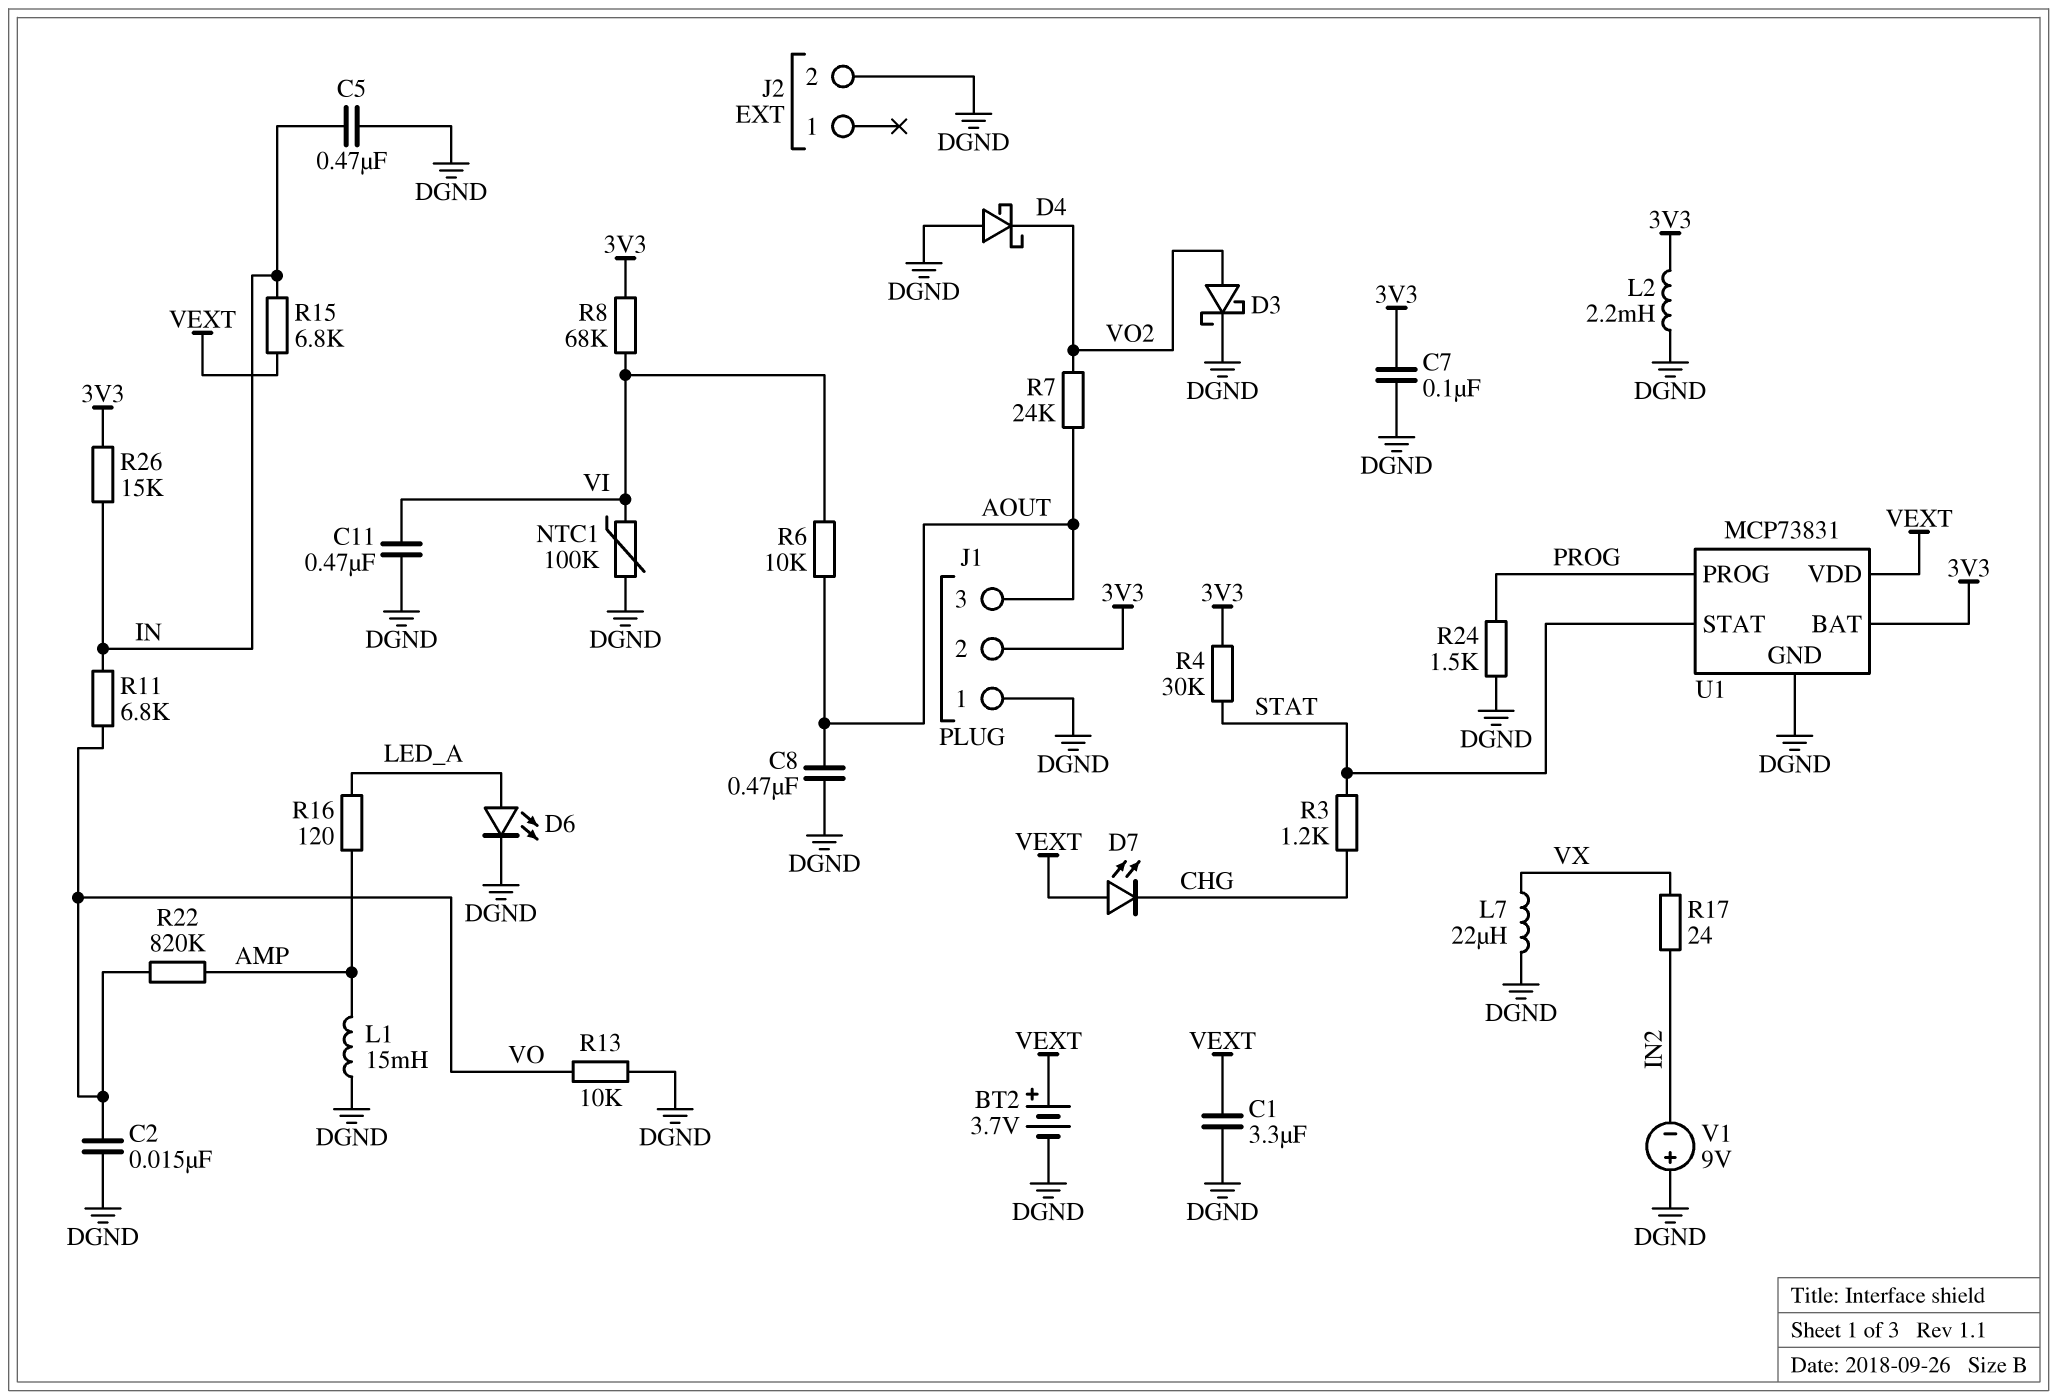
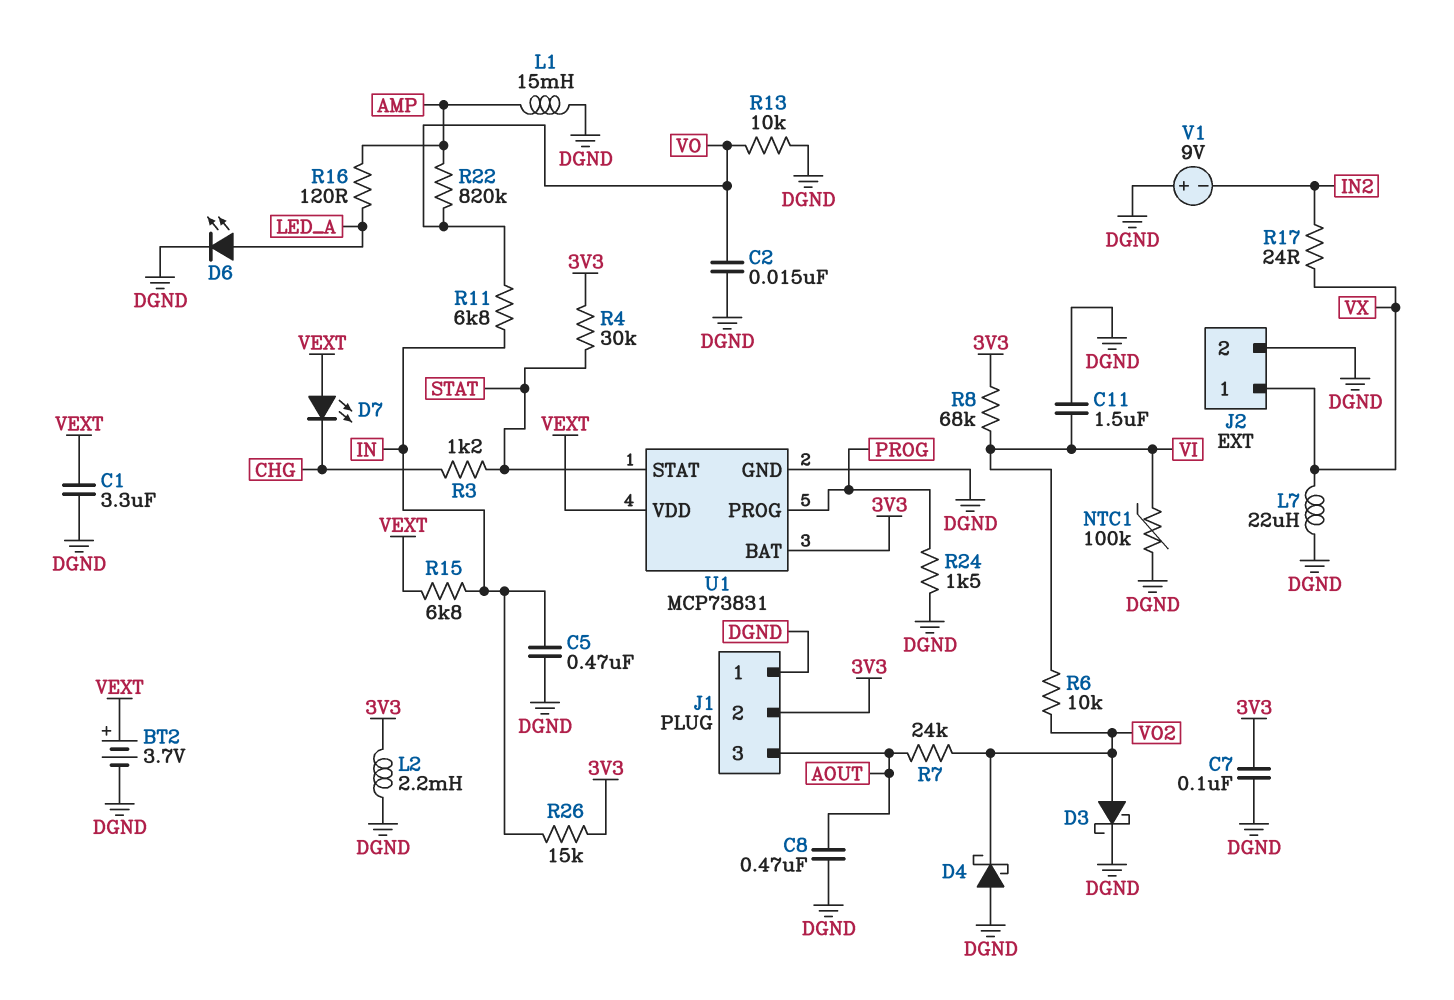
C11: 470nF (DGND, VI) -> 1.5uF (DGND, VI)
J2 pin 1: none -> VX
R6: 10k (AOUT, VI) -> 10k (VI, VO2)

